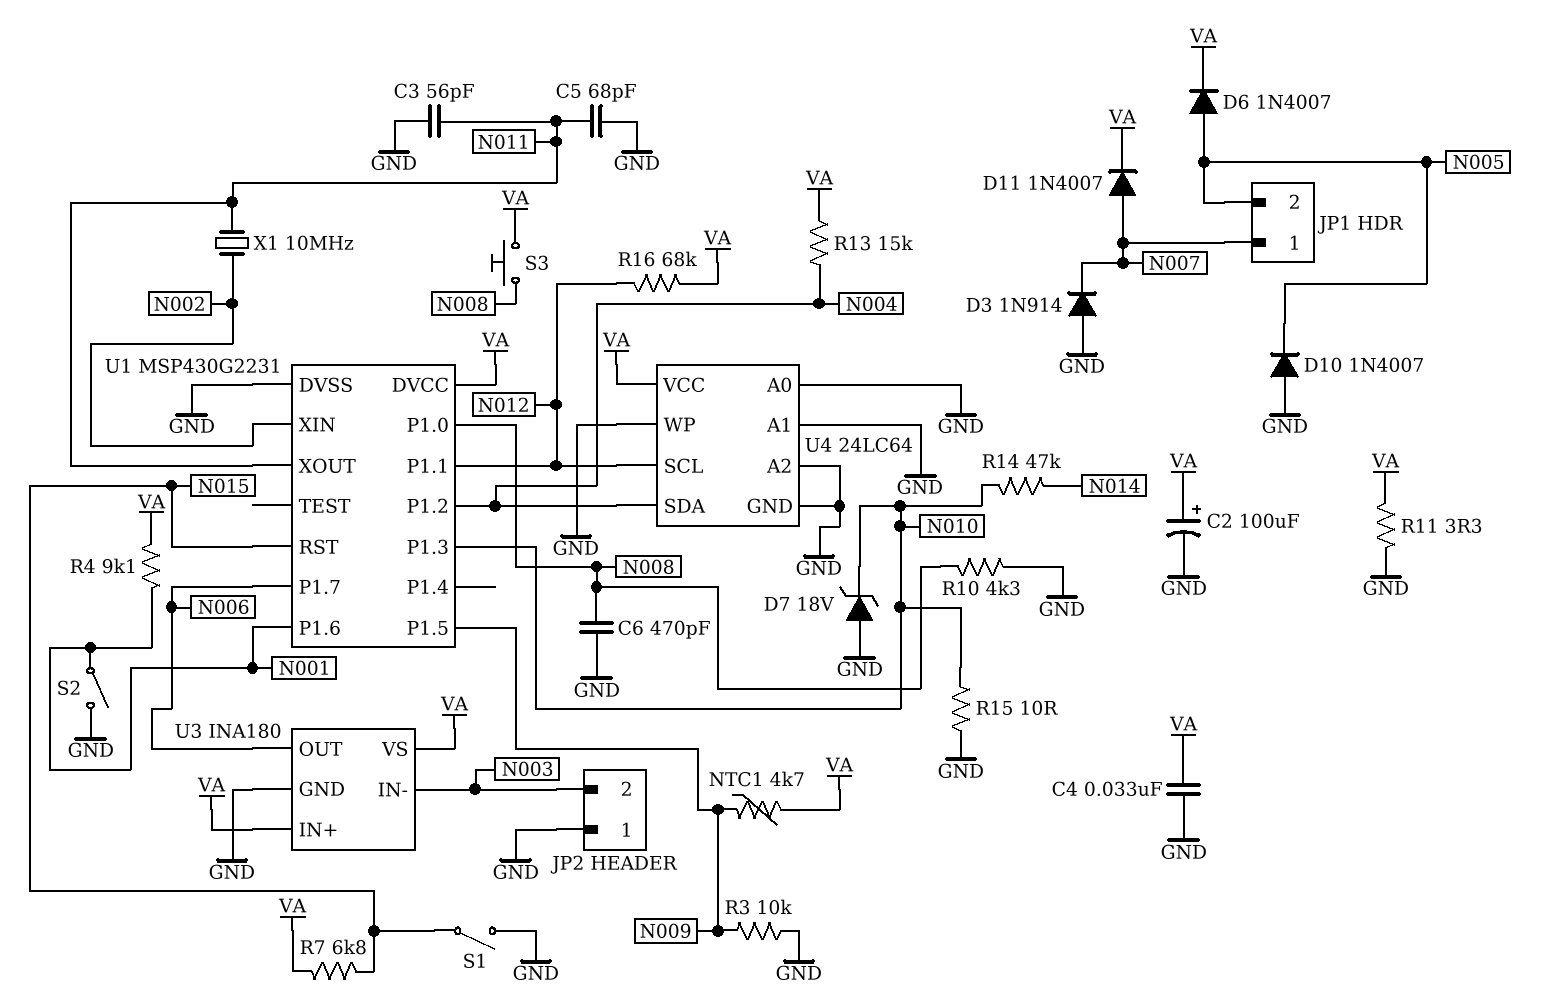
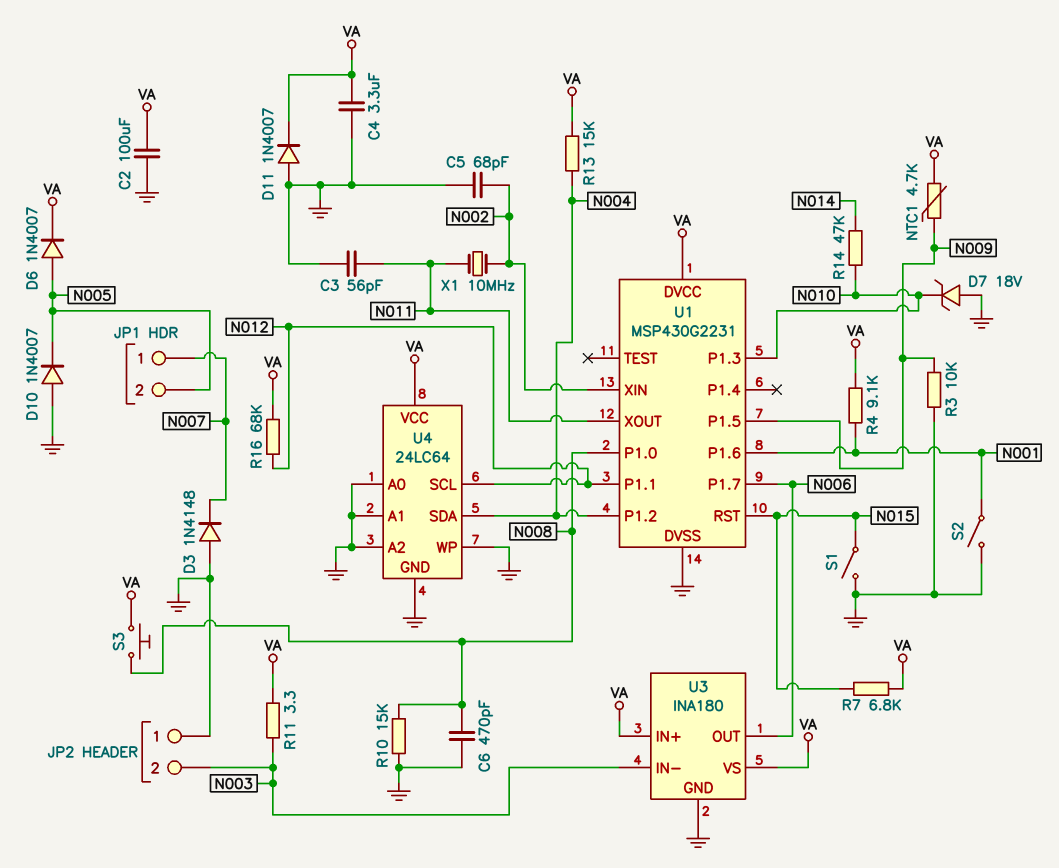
C2: 100uF (plus VA, minus GND) -> 100uF (GND, VA)
C4: 33nF (GND, VA) -> 3.3uF (GND, VA)
C5: 68pF (GND, N011) -> 68pF (GND, N002)
D3: diode 1N914 (A GND, K N007) -> diode 1N4148 (A GND, K N007)
D11: diode 1N4007 (A N007, K VA) -> diode 1N4007 (A GND, K VA)
R10: 4.3k (GND, N008) -> 15k (GND, N008)
R11: 3.3 (GND, VA) -> 3.3 (N003, VA)
R15: 10 (GND, N010) -> none

